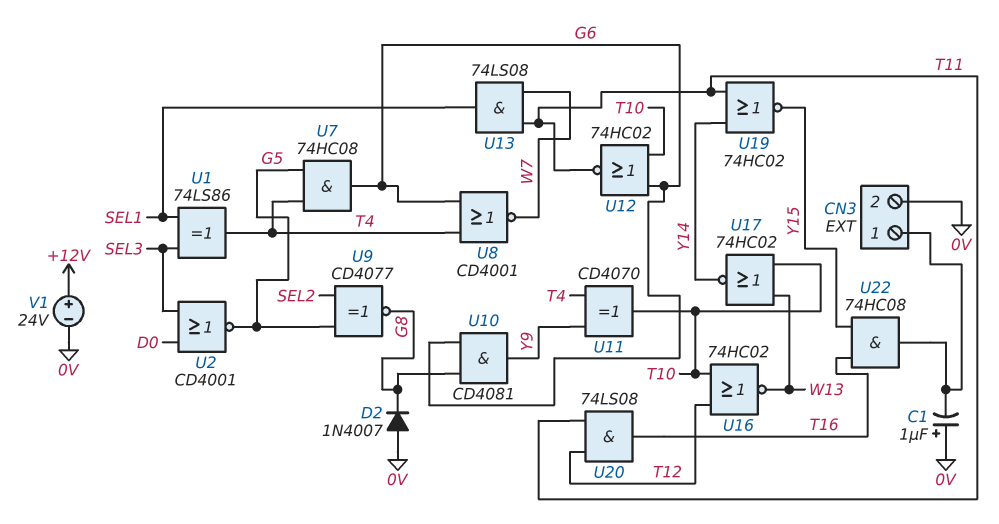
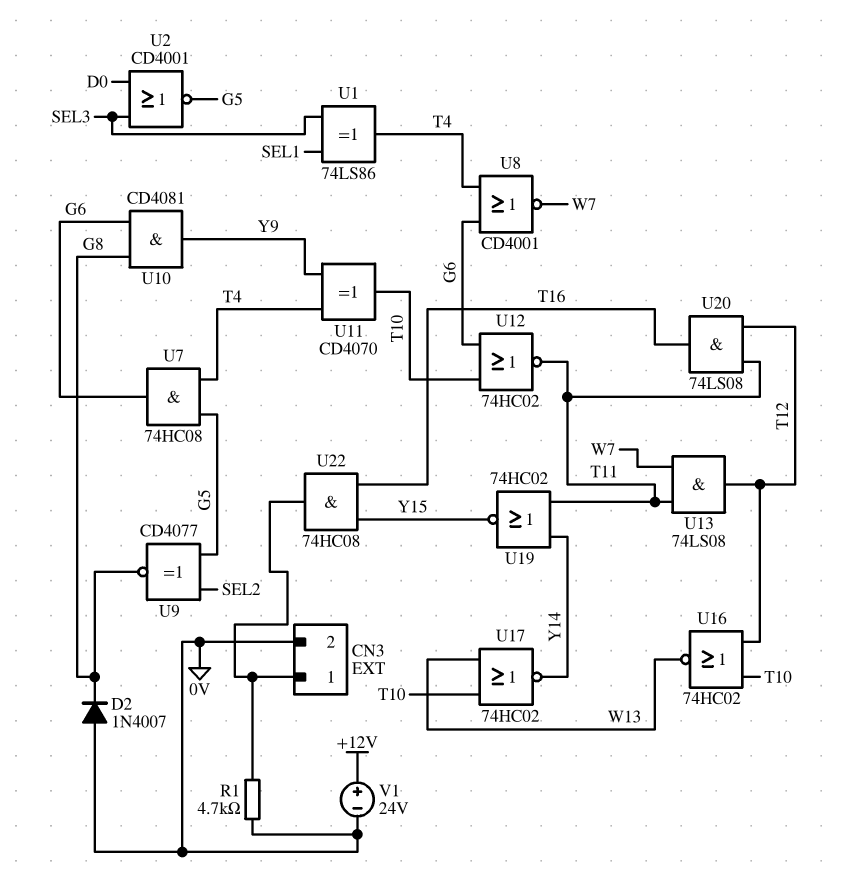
C1: 1uF (plus 0V, minus CN3/1) -> none
R1: none -> 4.7k (0V, CN3/1)
U13: AND 74LS08 (in T11, in W7, out SEL1) -> AND 74LS08 (in T11, in W7, out T12)

